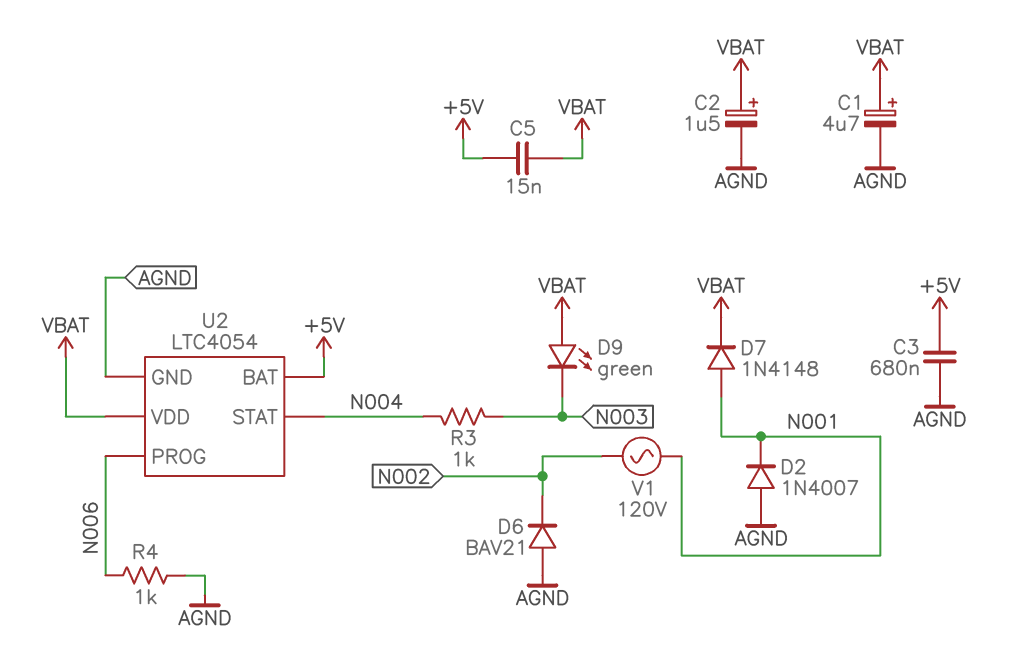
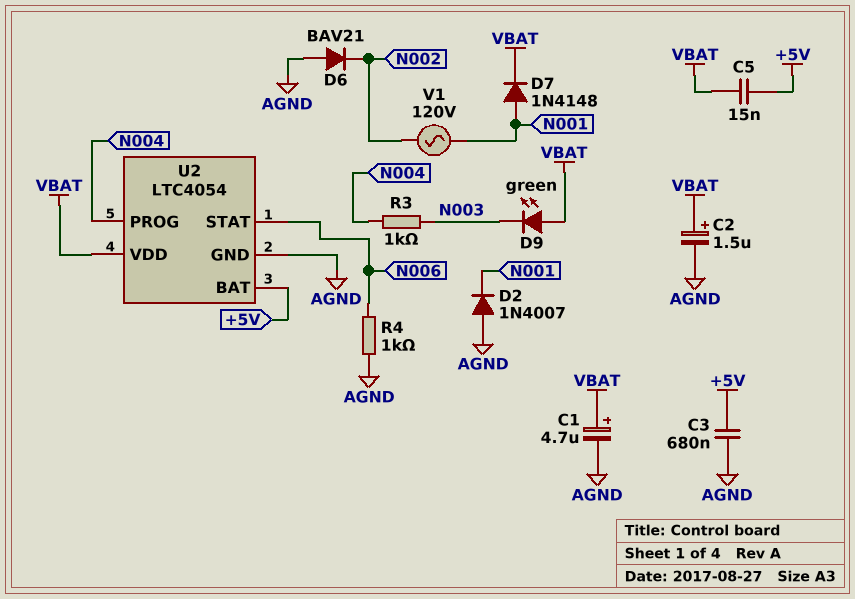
U2 pin PROG: N006 -> N004
U2 pin STAT: N004 -> N006

